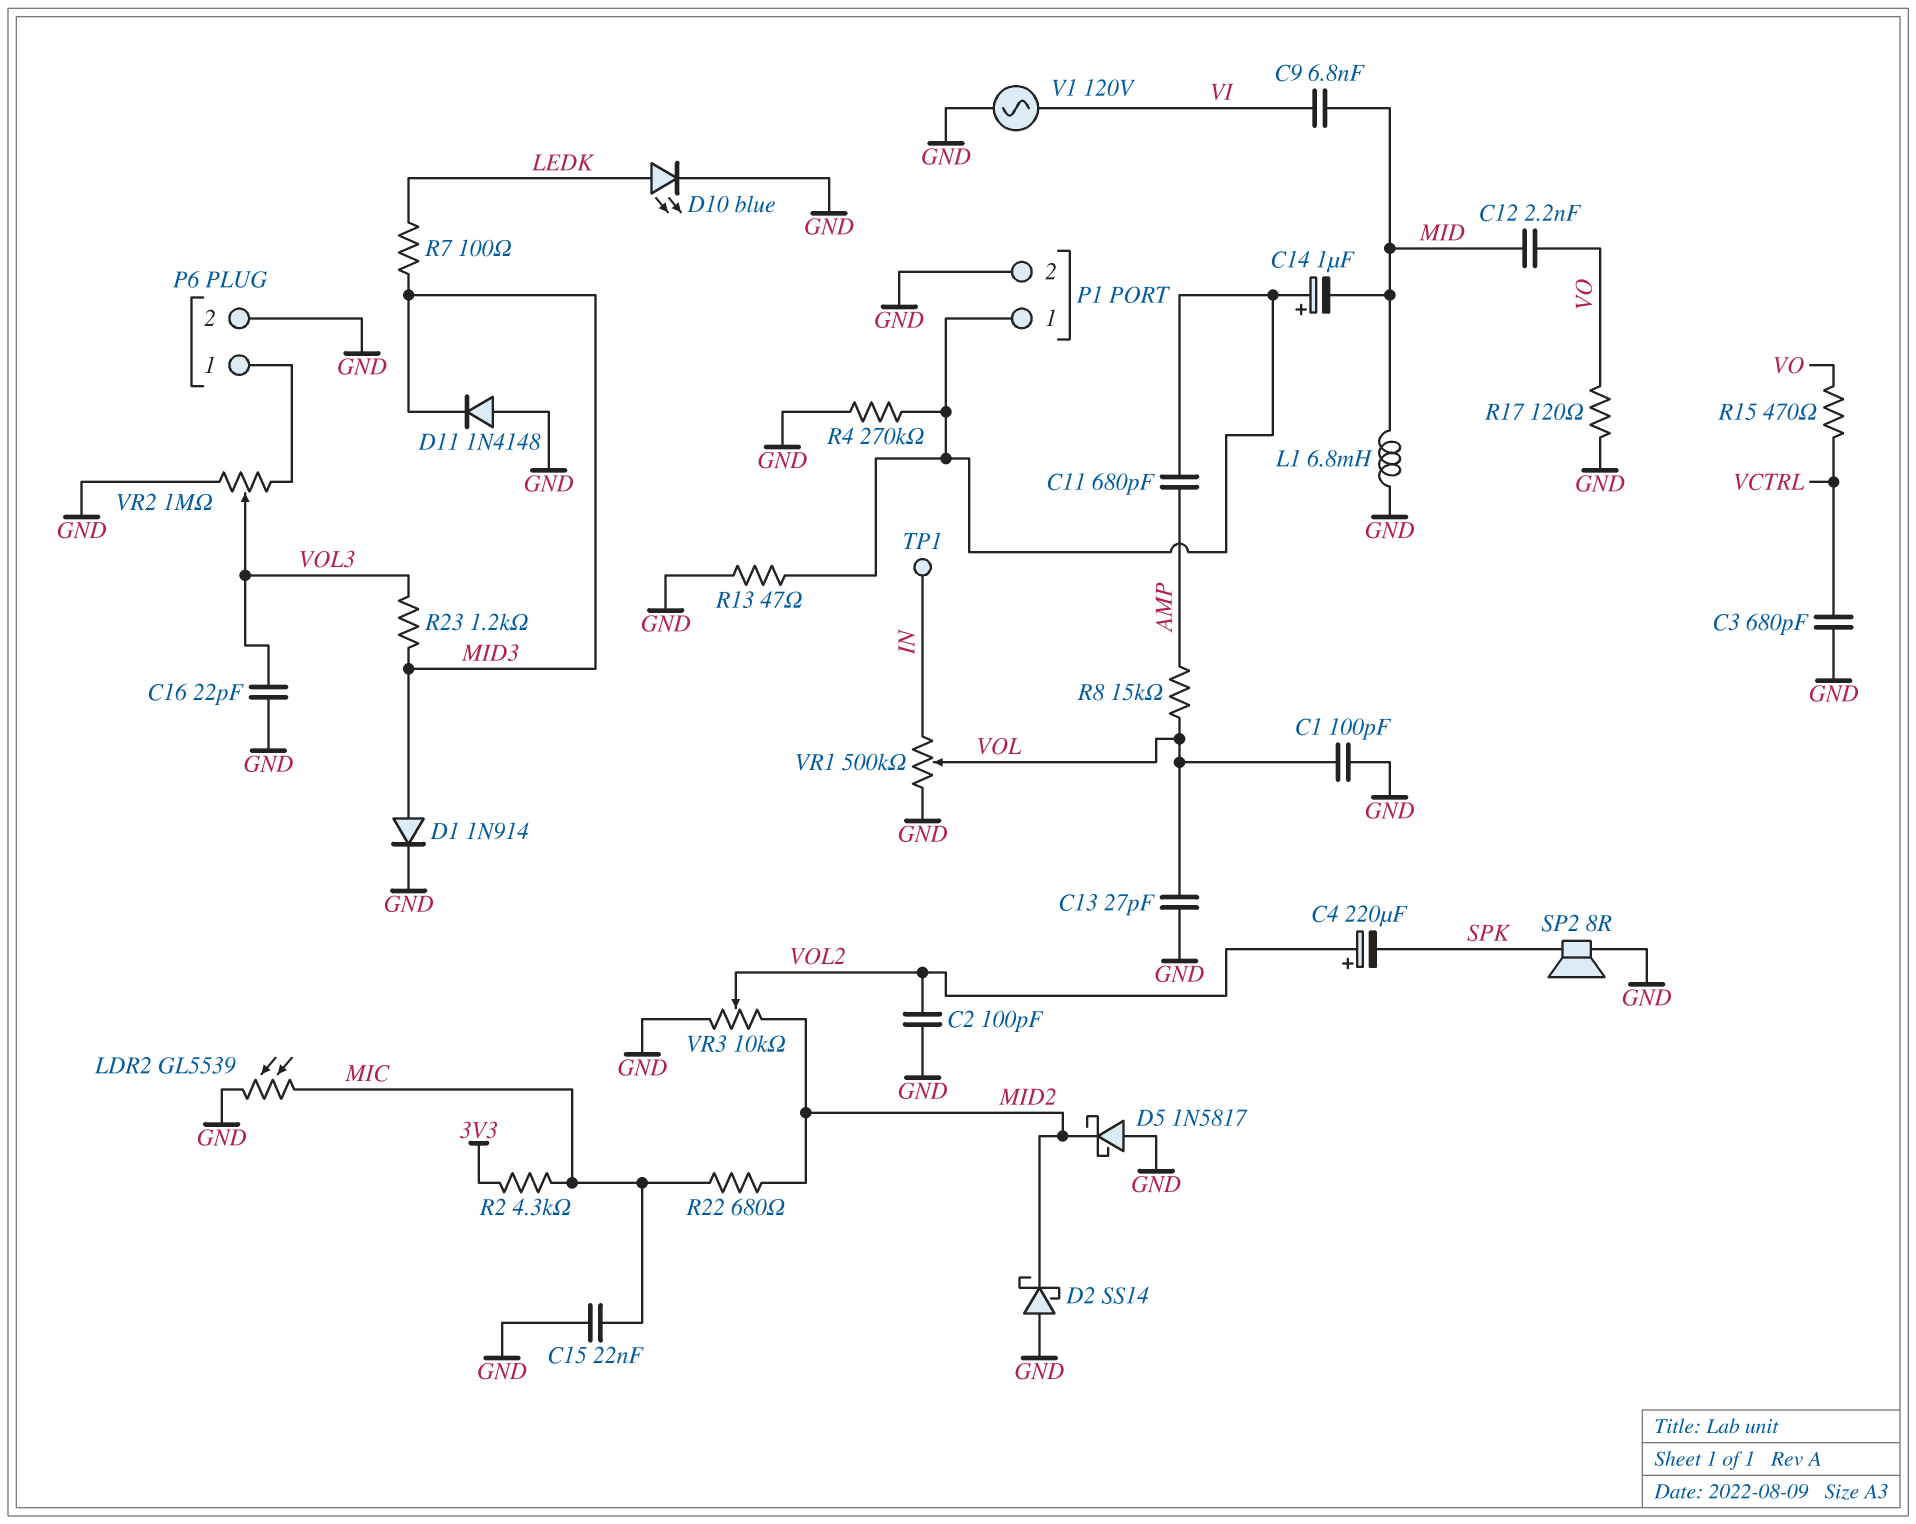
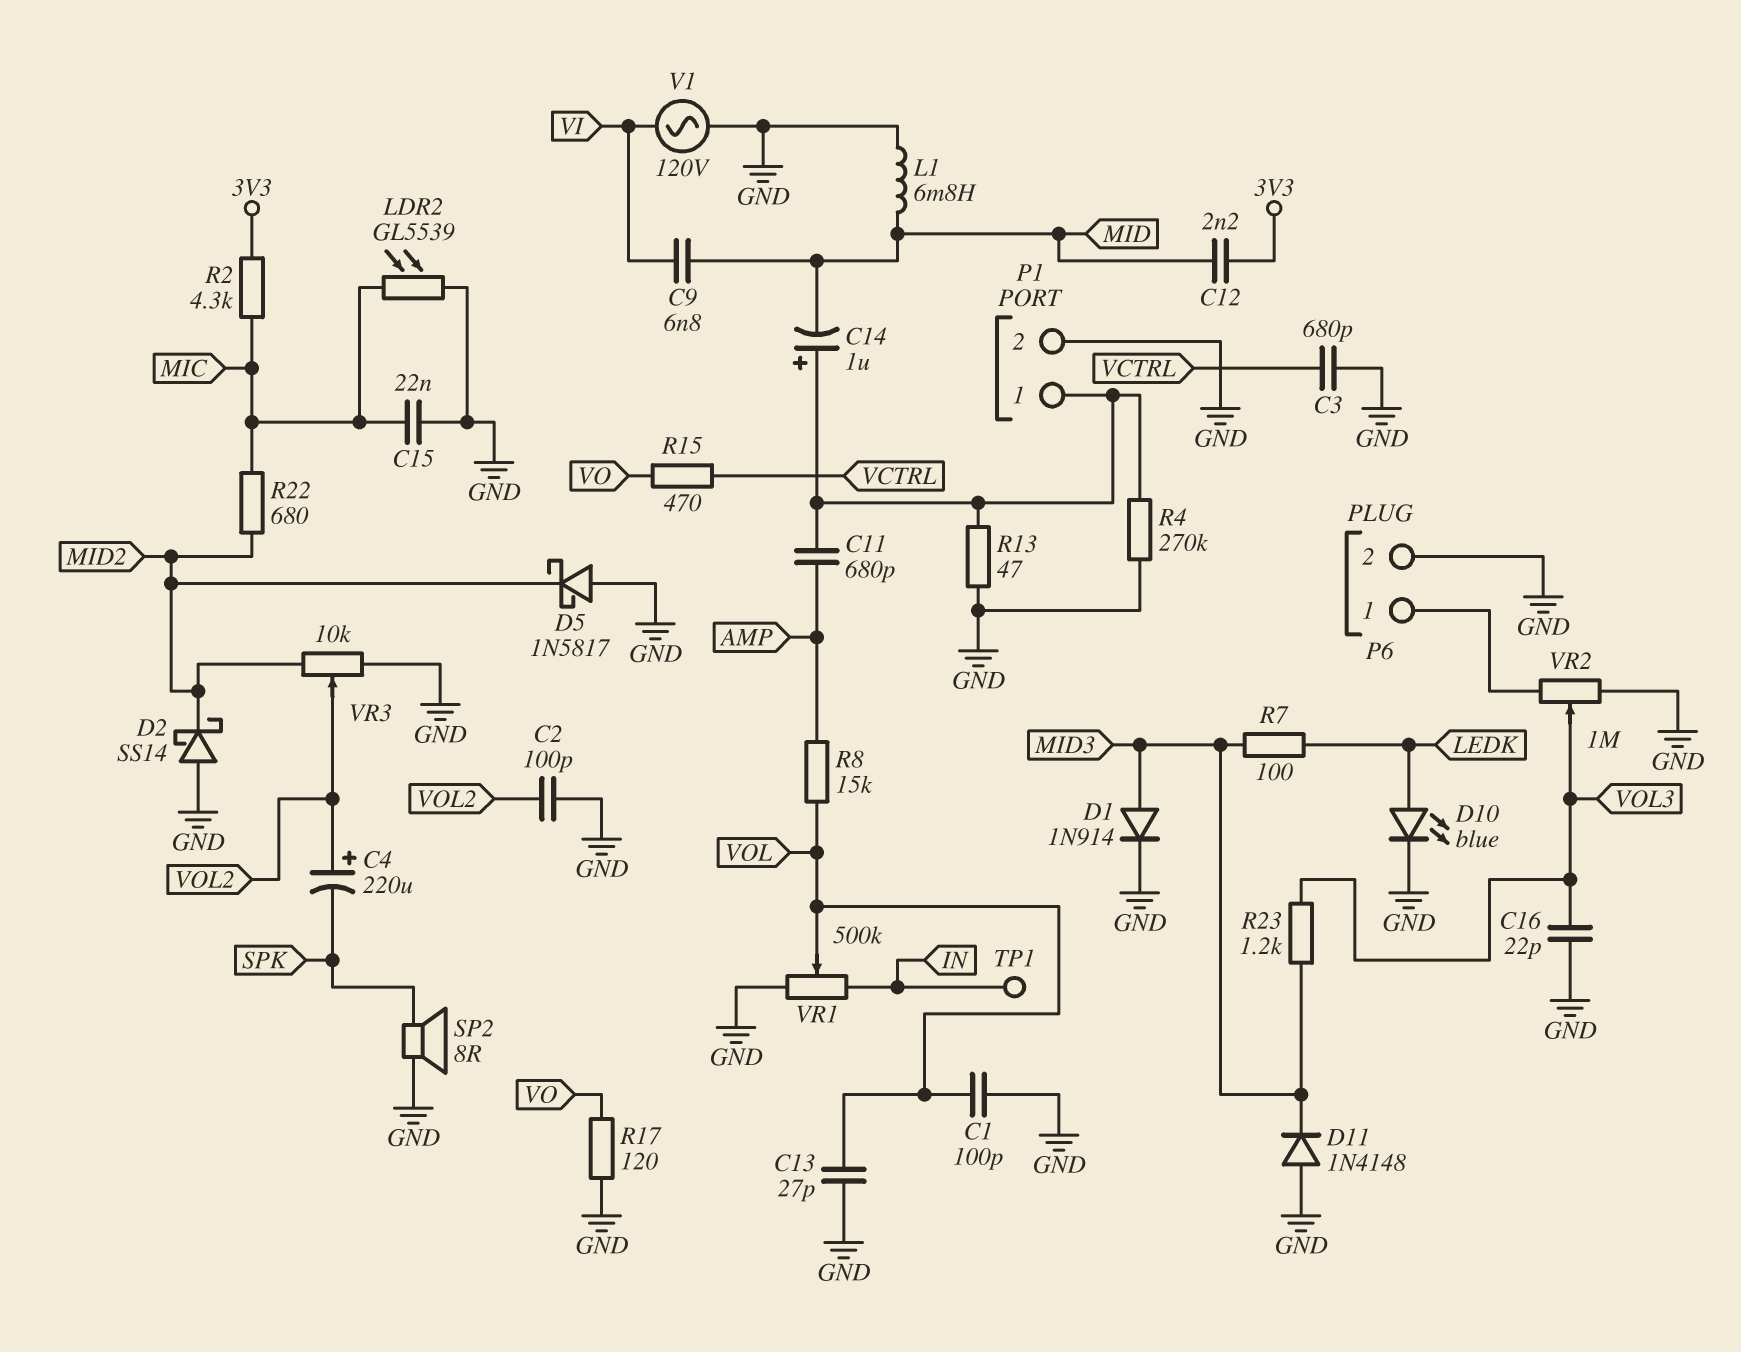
C12: 2.2nF (MID, VO) -> 2.2nF (3V3, MID)

